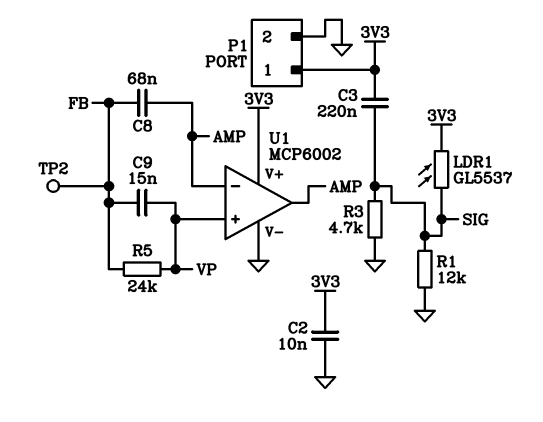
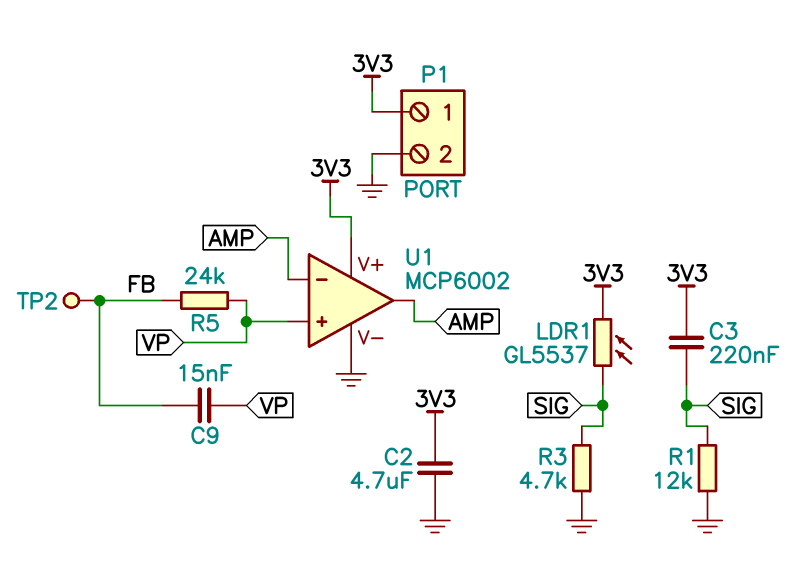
C2: 10nF (3V3, GND) -> 4.7uF (3V3, GND)
C8: 68nF (AMP, FB) -> none

